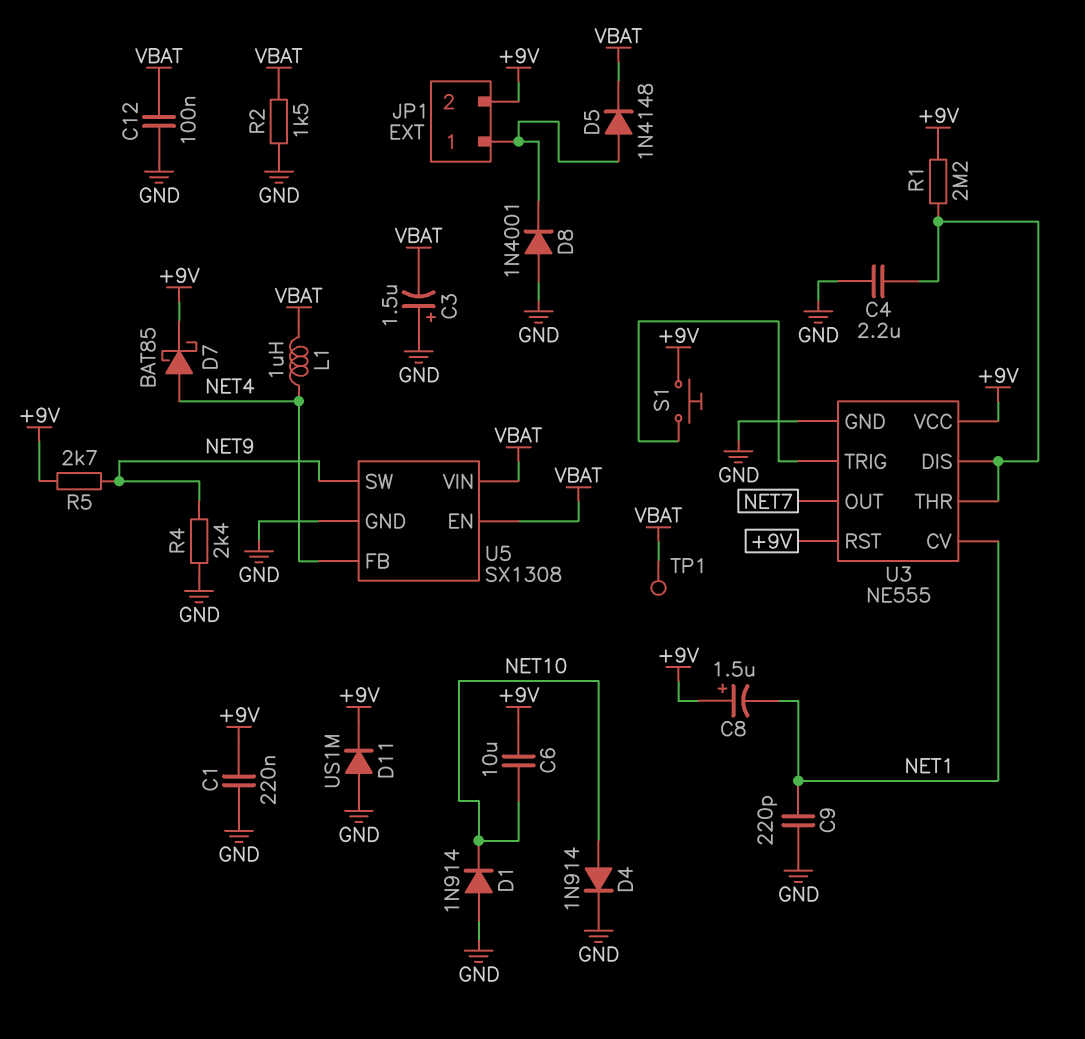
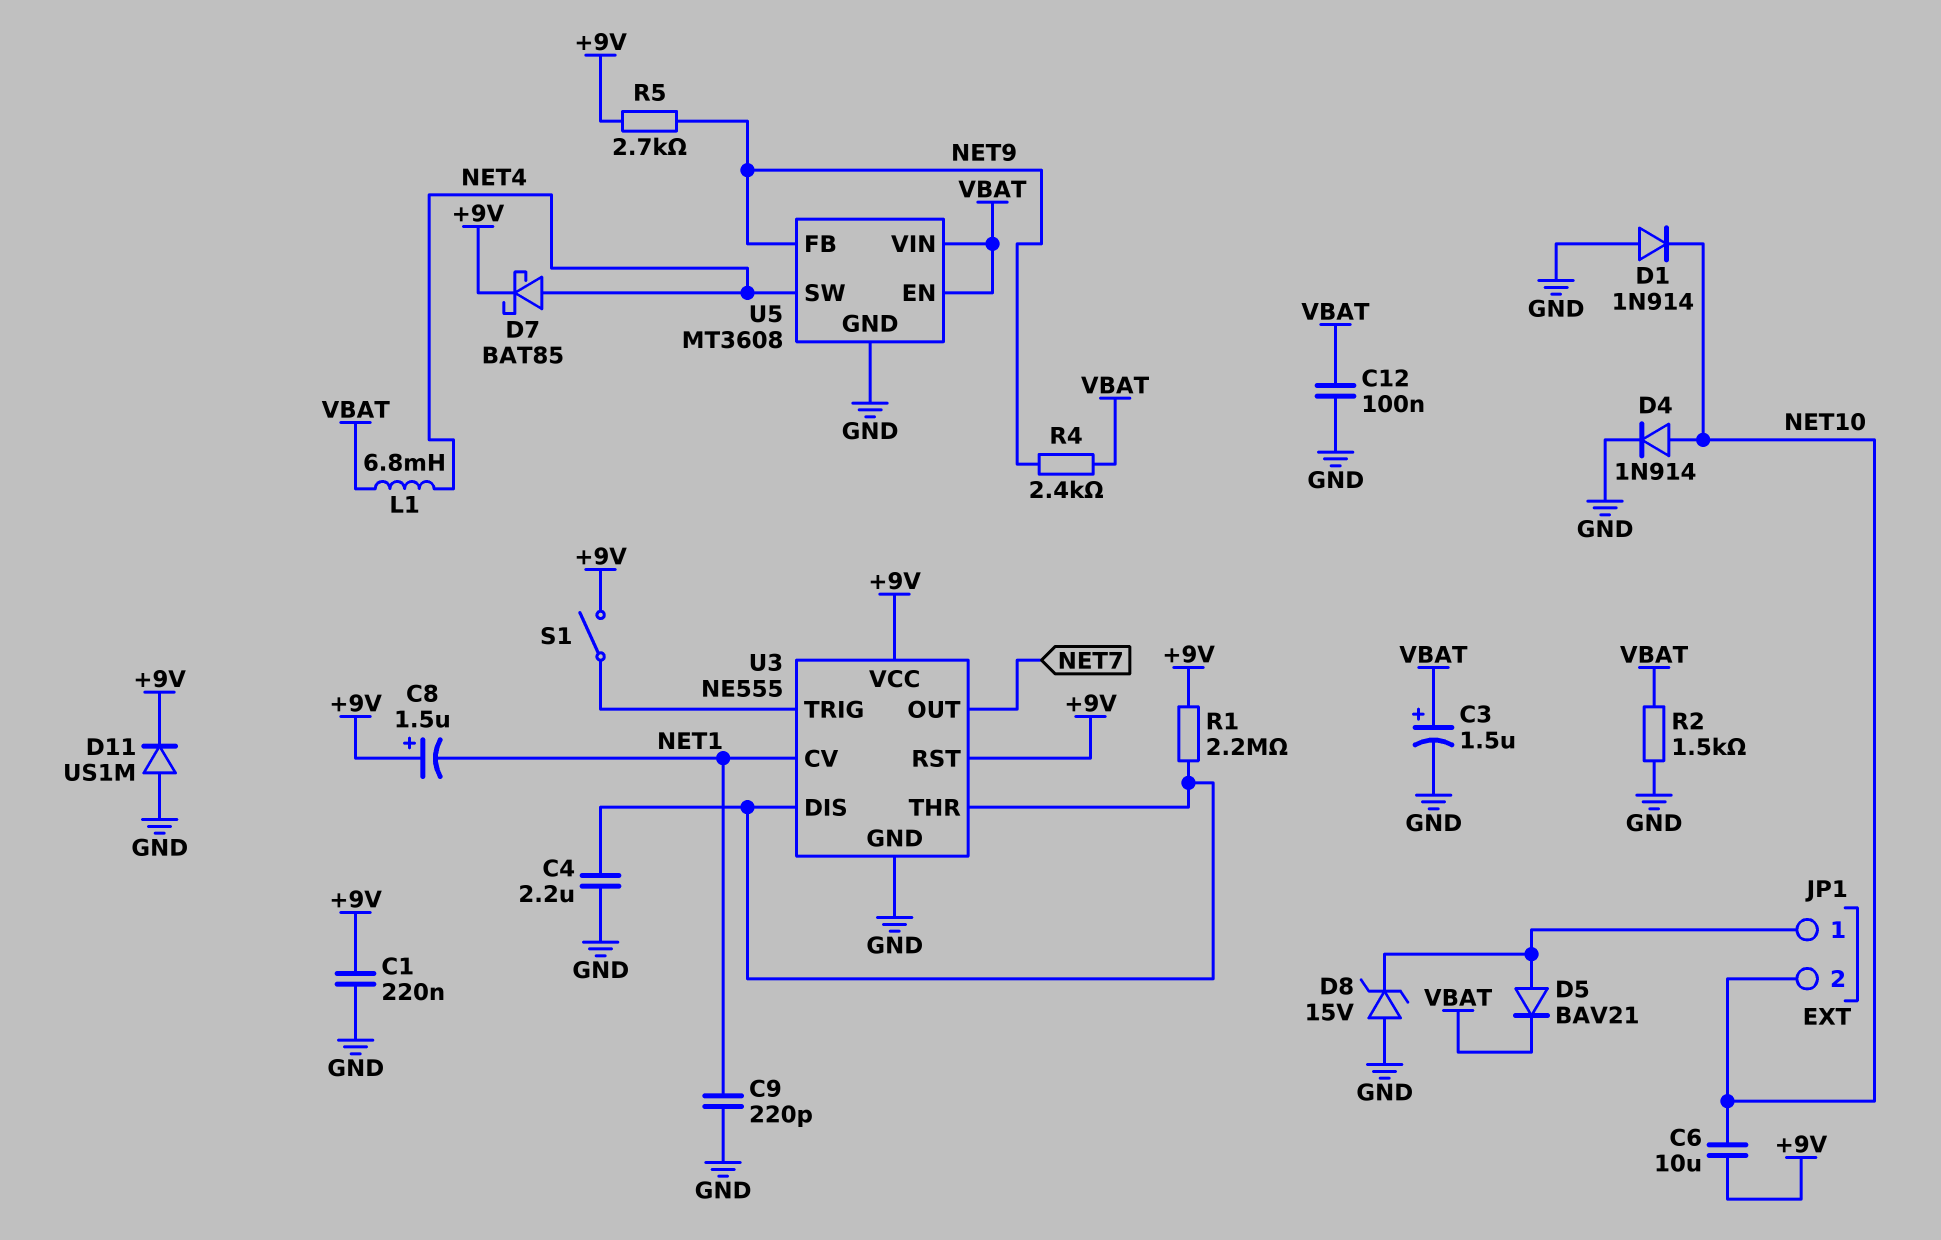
C3: 1.5uF (plus GND, minus VBAT) -> 1.5uF (plus VBAT, minus GND)
D5: diode 1N4148 (A JP1/1, K VBAT) -> diode BAV21 (A JP1/1, K VBAT)
D8: diode 1N4001 (A GND, K JP1/1) -> zener 15V (A GND, K JP1/1)
JP1 pin 2: +9V -> NET10
L1: 1uH (NET4, VBAT) -> 6.8mH (NET4, VBAT)
R4: 2.4k (GND, NET9) -> 2.4k (NET9, VBAT)
S1: button (+9V, U3/TRIG) -> switch (+9V, U3/TRIG)
TP1: test point (VBAT) -> none
U5: SX1308 -> MT3608
U5 pin FB: NET4 -> NET9
U5 pin SW: NET9 -> NET4

